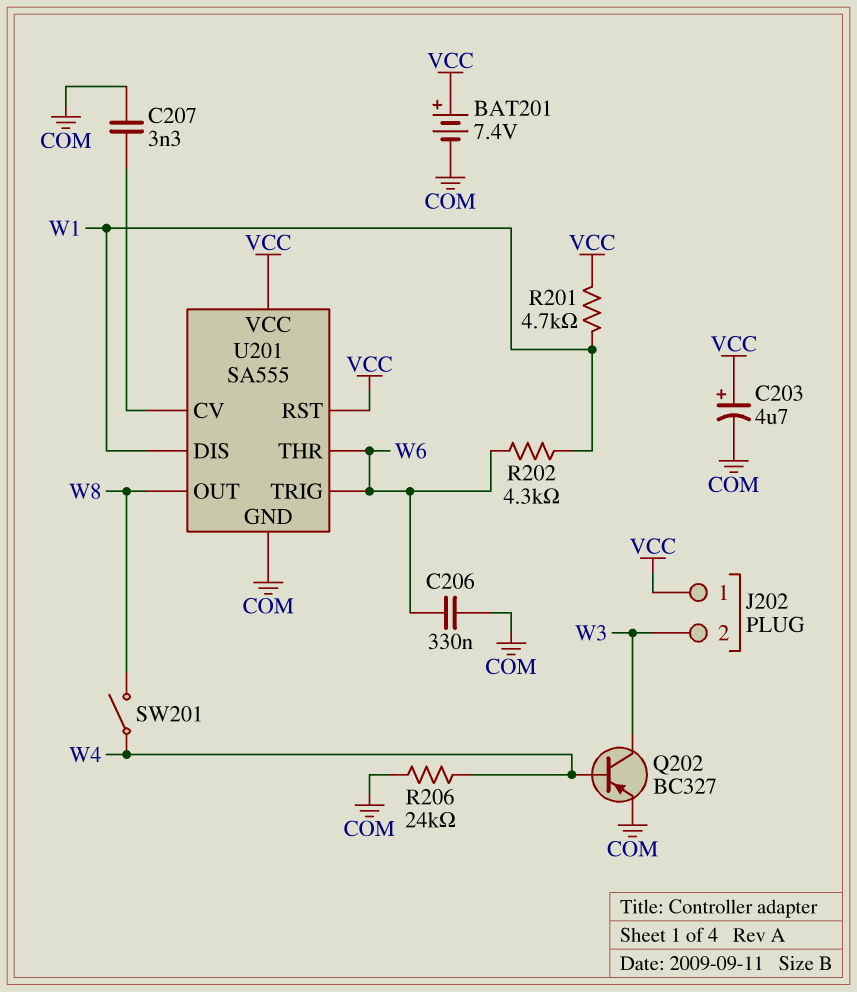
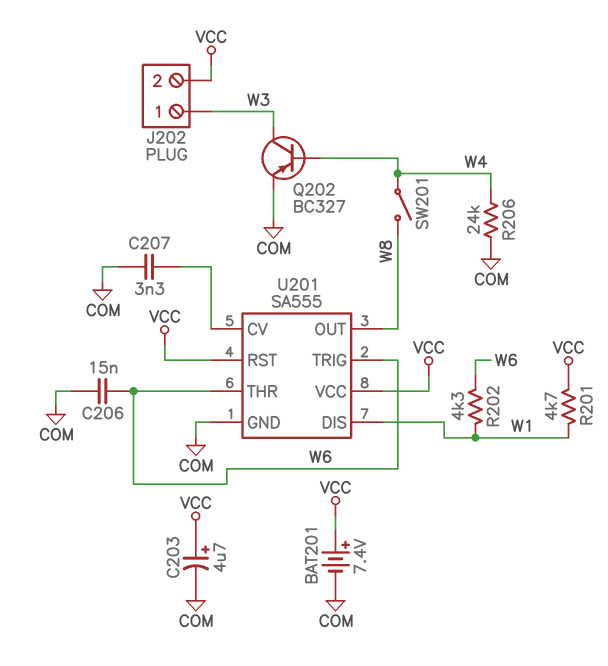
C206: 330nF (COM, W6) -> 15nF (COM, W6)
J202 pin 1: VCC -> W3
J202 pin 2: W3 -> VCC

